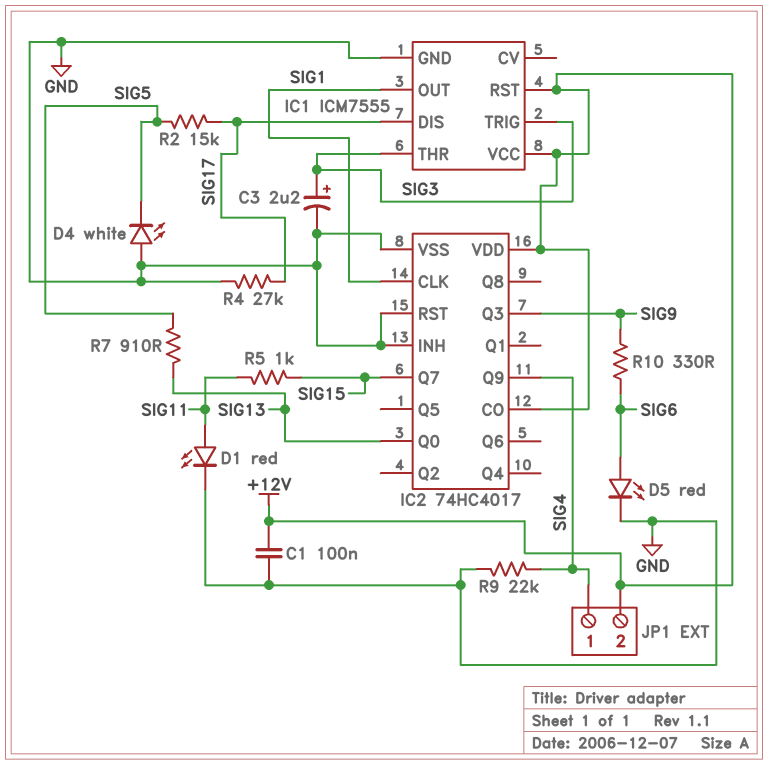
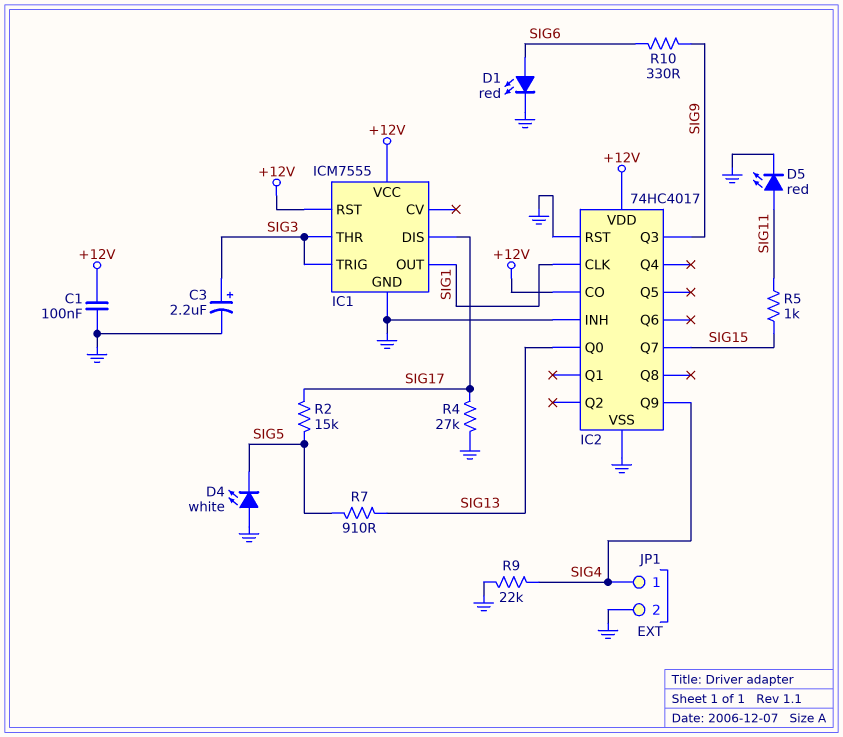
D1: LED red (A SIG11, K GND) -> LED red (A SIG6, K GND)
D5: LED red (A SIG6, K GND) -> LED red (A SIG11, K GND)
JP1 pin 2: +12V -> GND

